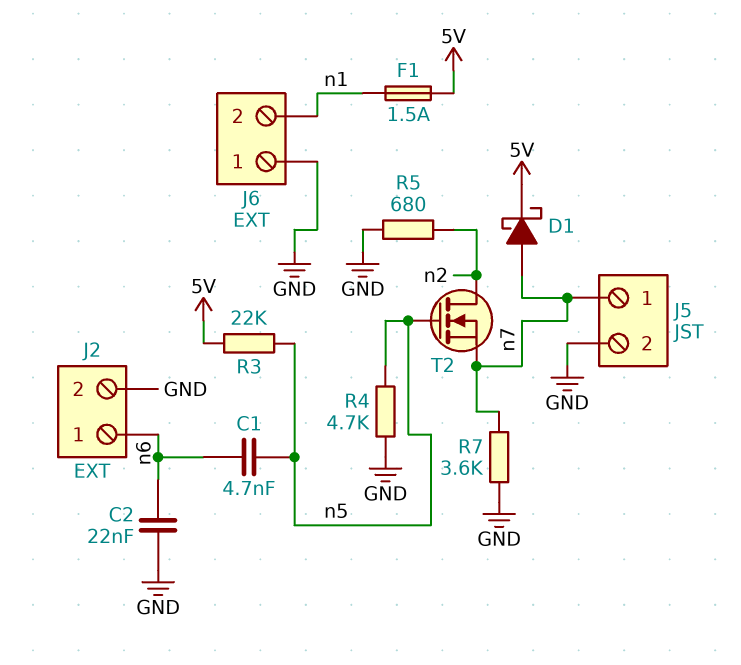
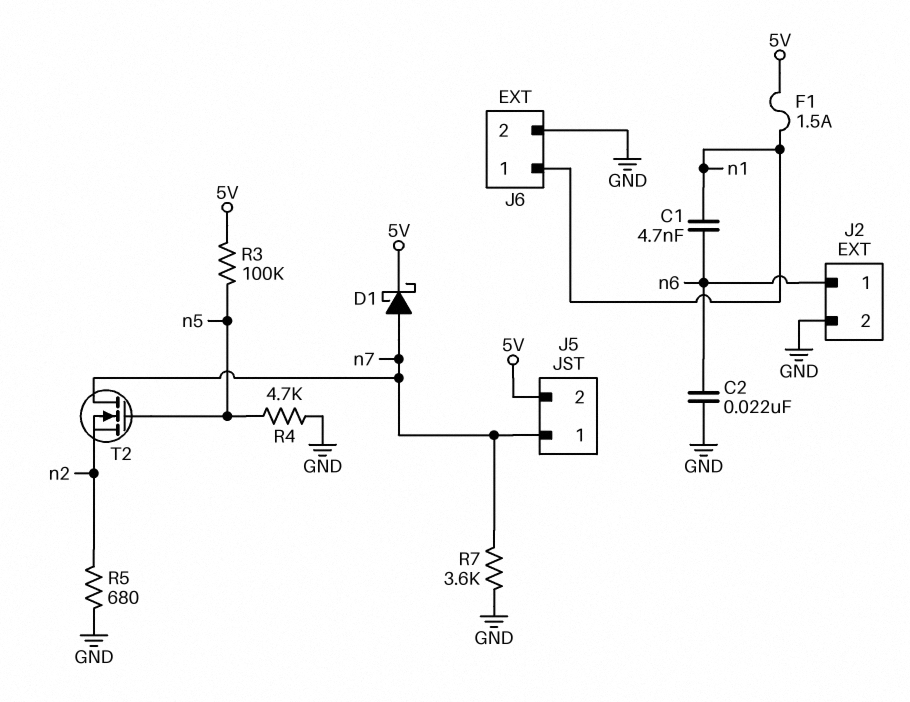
C1: 4.7nF (n5, n6) -> 4.7nF (n1, n6)
J5 pin 2: GND -> 5V
J6 pin 1: GND -> n1
J6 pin 2: n1 -> GND
R3: 22k (5V, n5) -> 100k (5V, n5)
T2: NMOS (G n5, D n2, S n7) -> NMOS (G n5, D n7, S n2)

